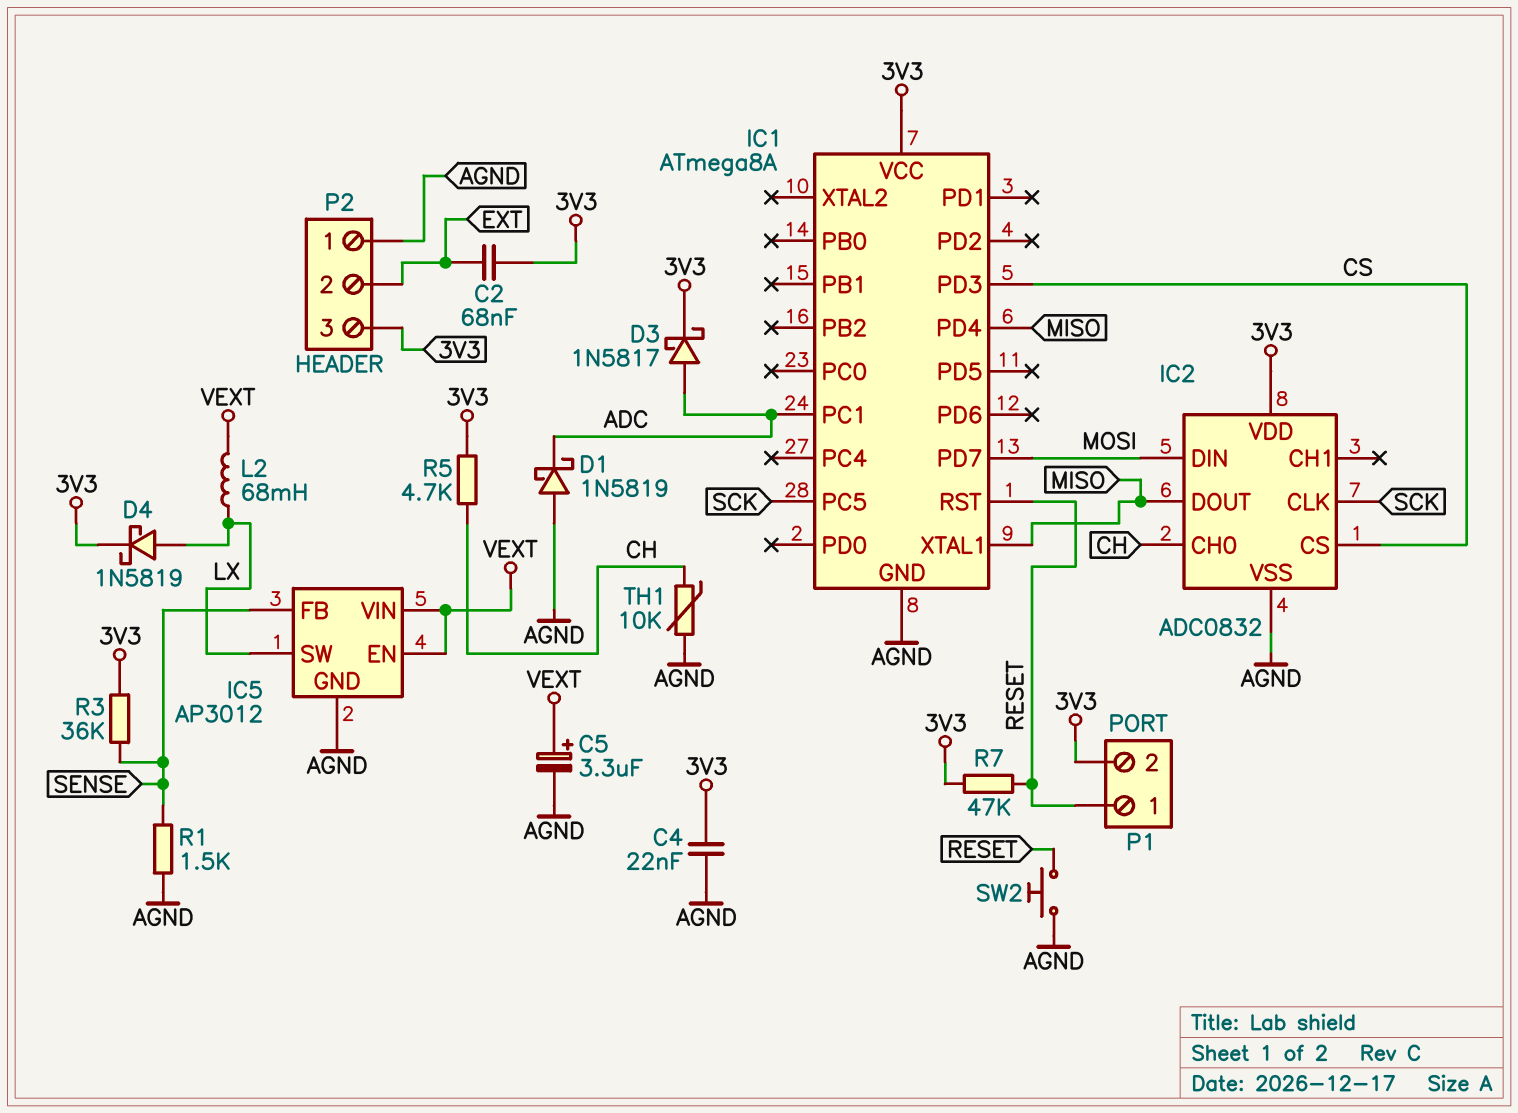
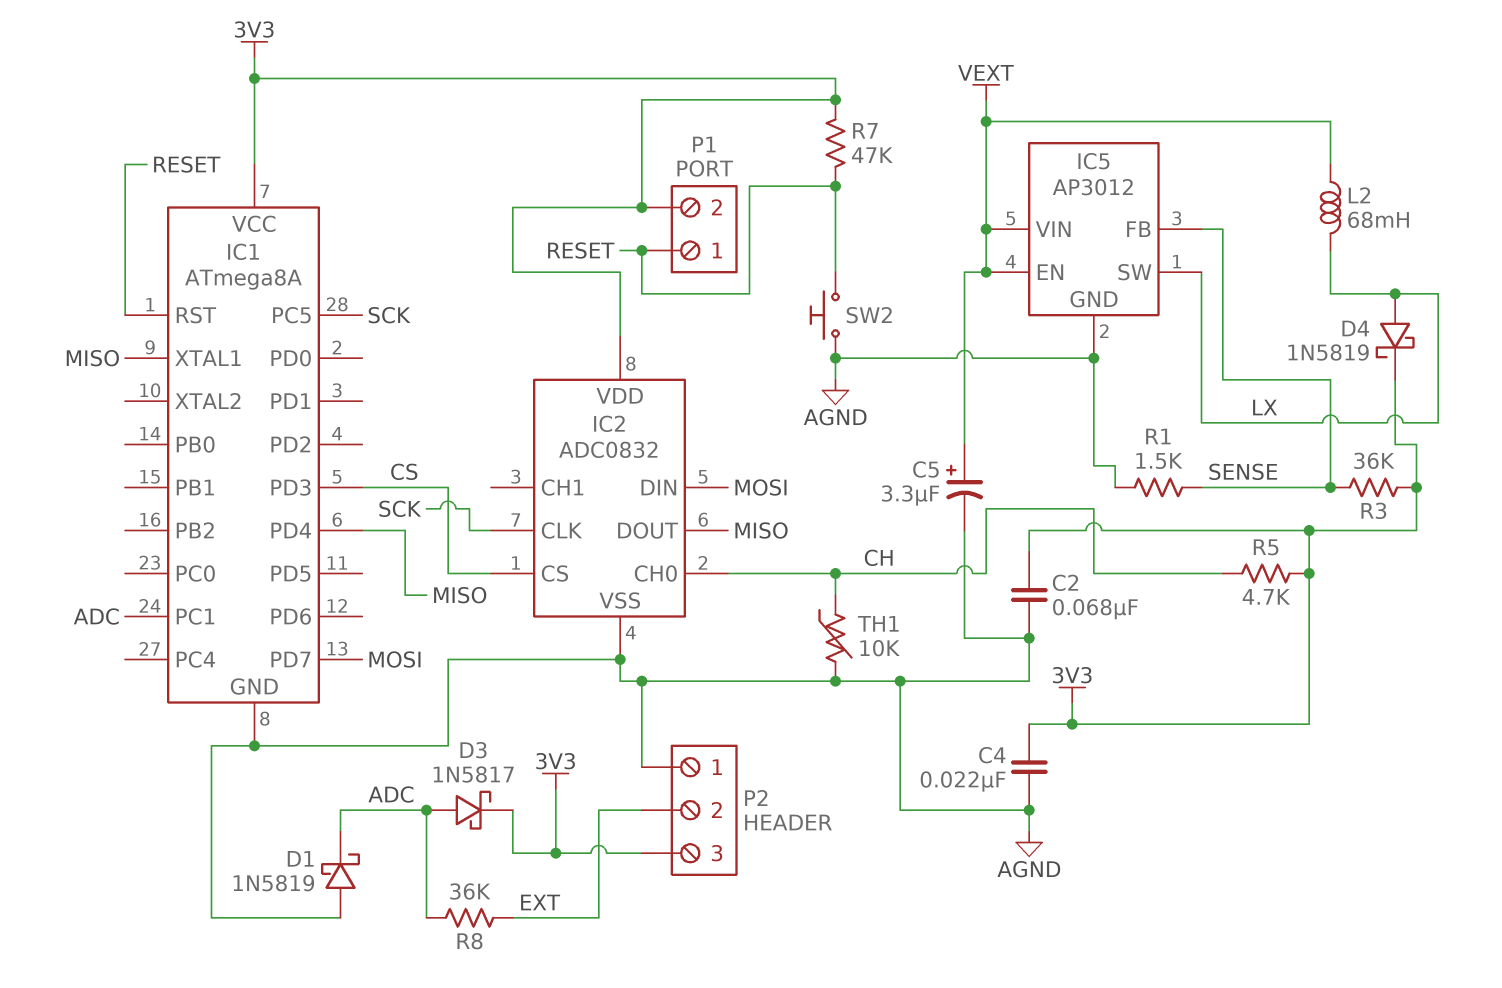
C2: 68nF (3V3, EXT) -> 68nF (3V3, AGND)
R8: none -> 36k (ADC, EXT)

